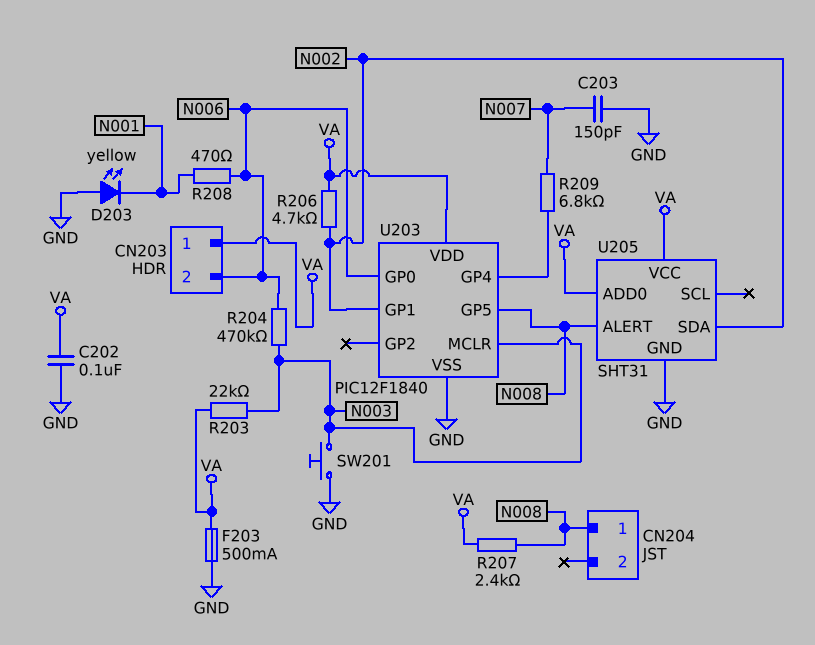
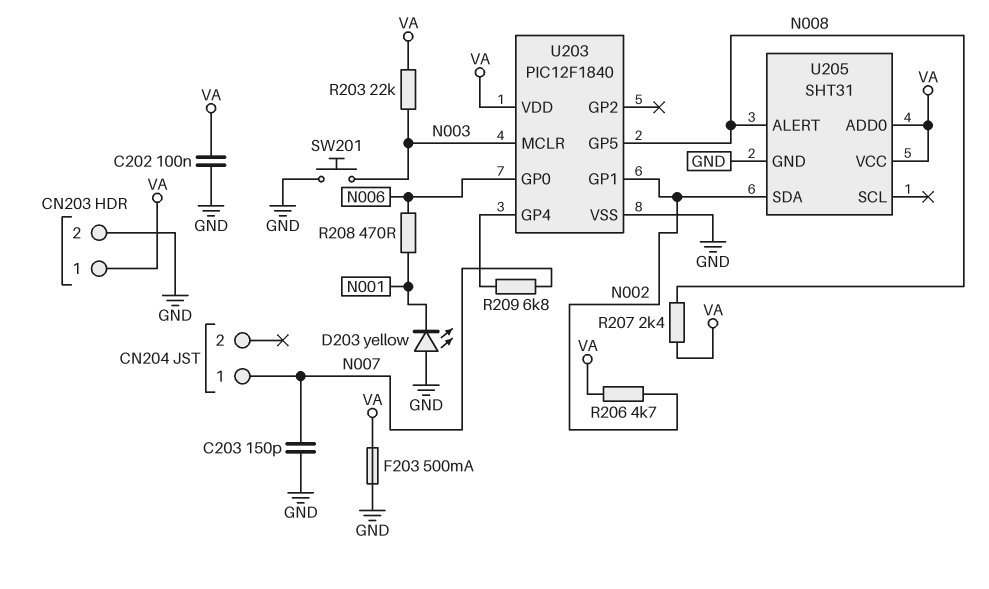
CN203 pin 2: N006 -> GND
CN204 pin 1: N008 -> N007
R204: 470k (N003, N006) -> none

